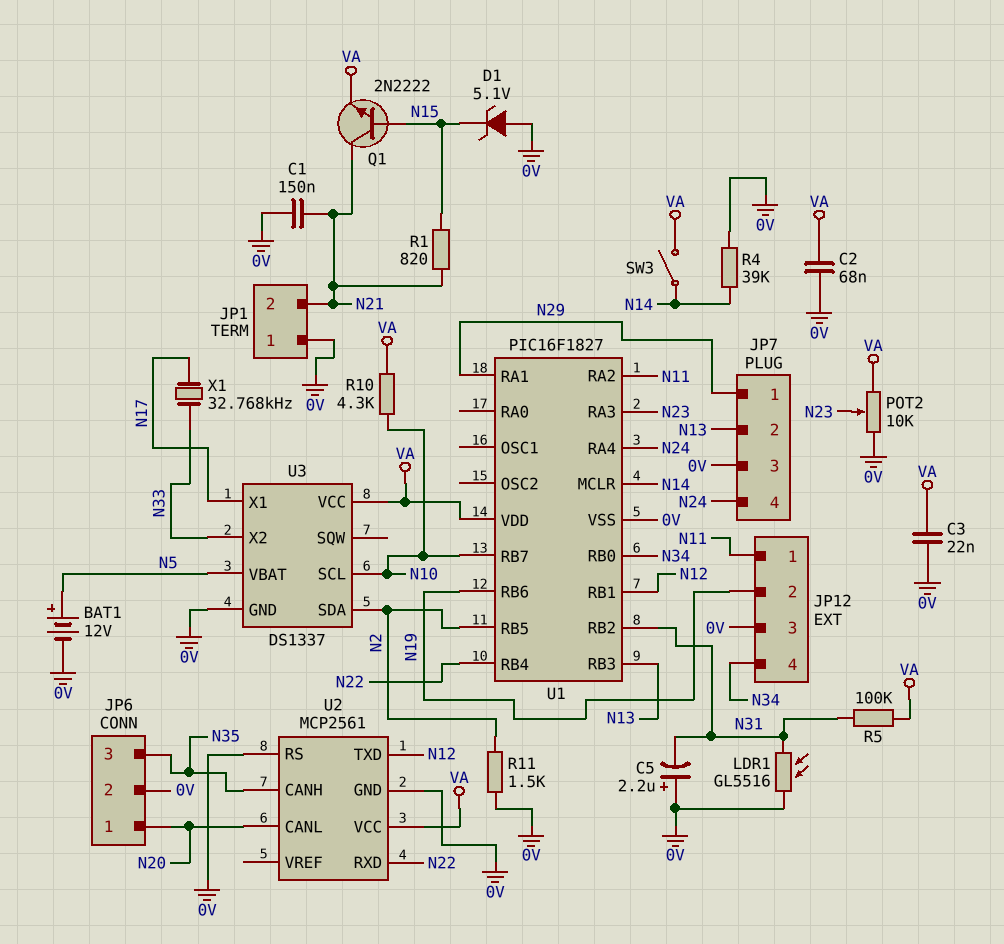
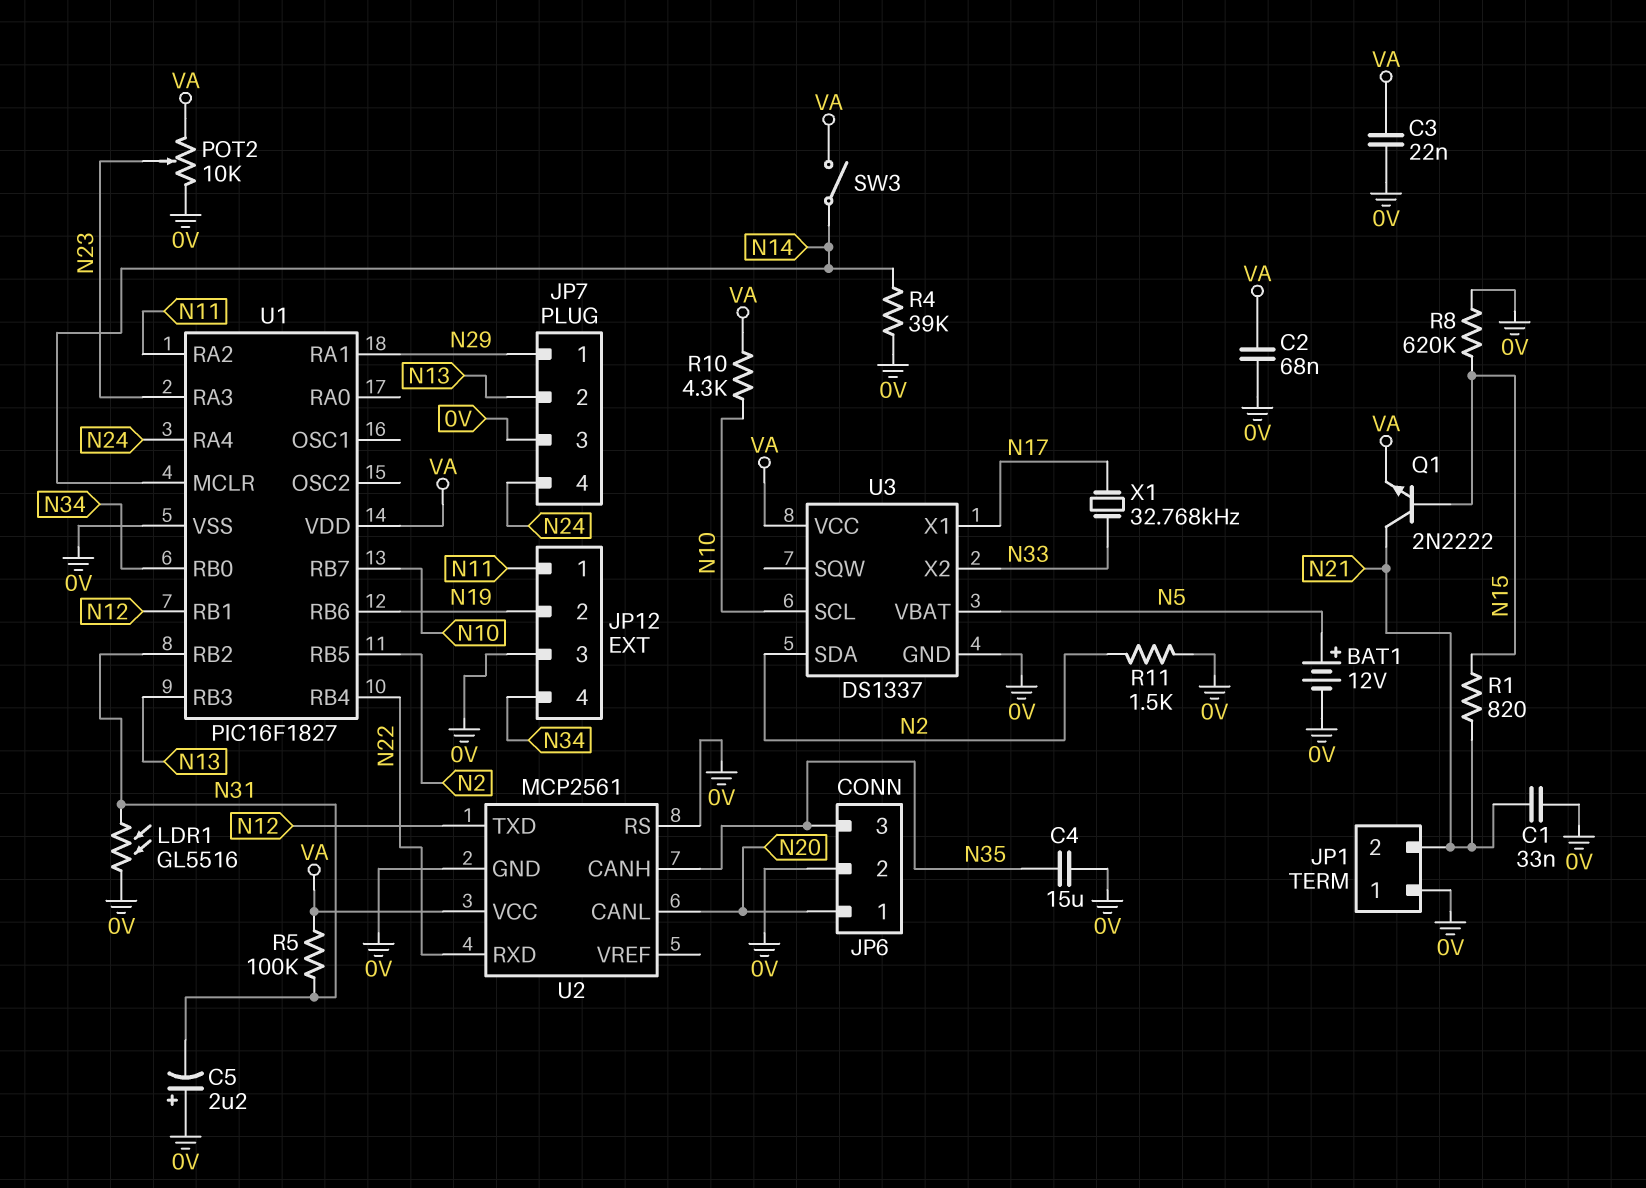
C1: 150nF (0V, N21) -> 33nF (0V, N21)
C4: none -> 15uF (0V, N35)
D1: zener 5.1V (A 0V, K N15) -> none
R8: none -> 620k (0V, N15)

